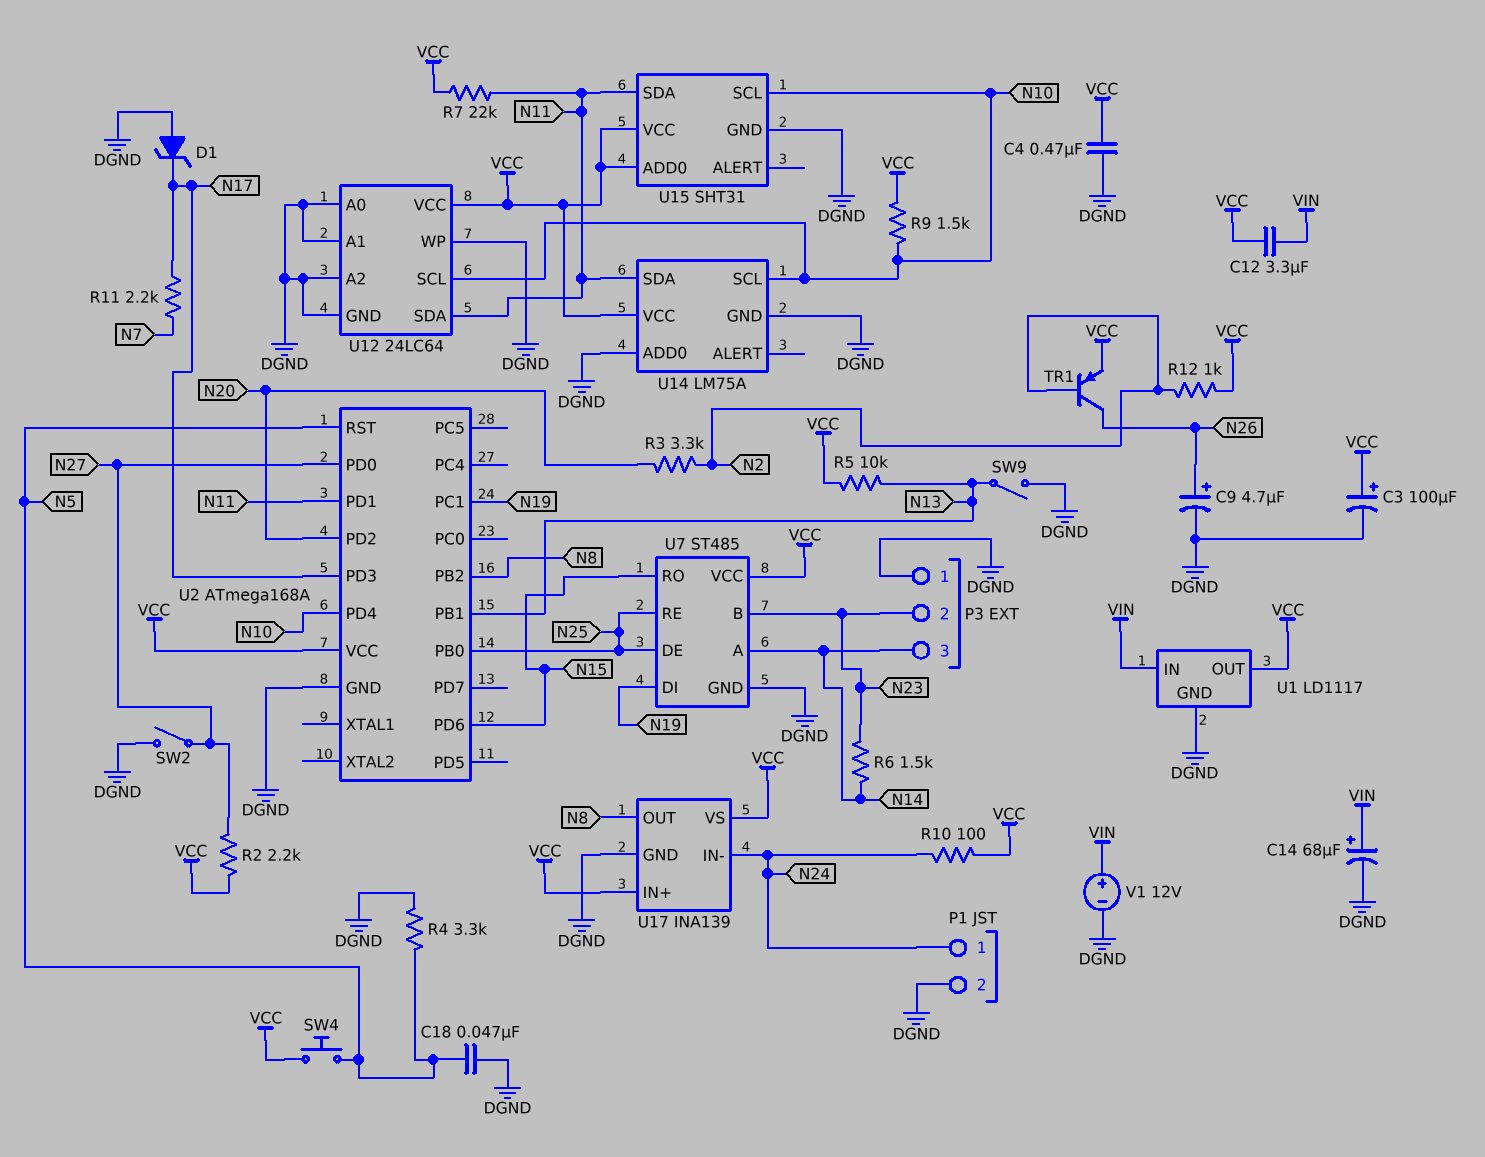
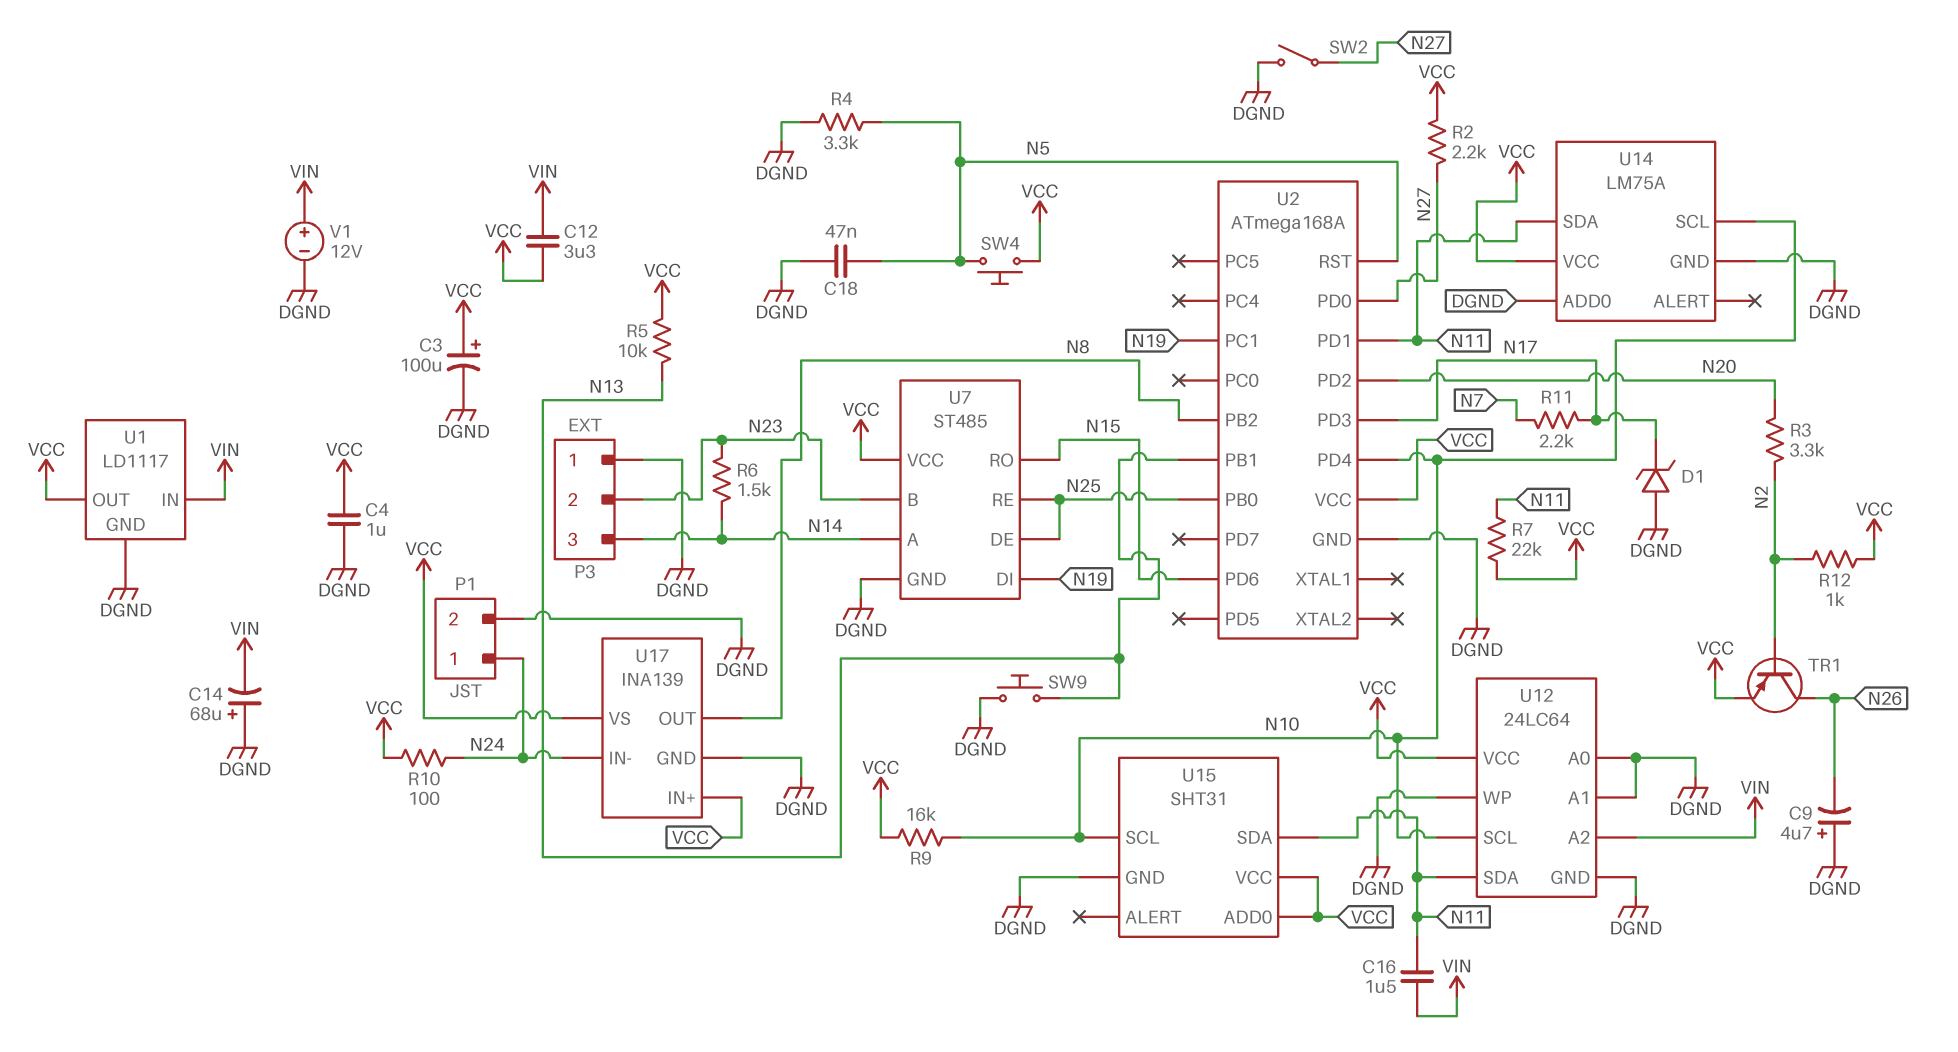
C4: 470nF (DGND, VCC) -> 1uF (DGND, VCC)
C9: 4.7uF (plus N26, minus DGND) -> 4.7uF (plus DGND, minus N26)
C14: 68uF (plus VIN, minus DGND) -> 68uF (plus DGND, minus VIN)
C16: none -> 1.5uF (N11, VIN)
R9: 1.5k (N10, VCC) -> 16k (N10, VCC)
SW9: switch (DGND, N13) -> button (DGND, N13)
U12 pin A2: DGND -> VIN

